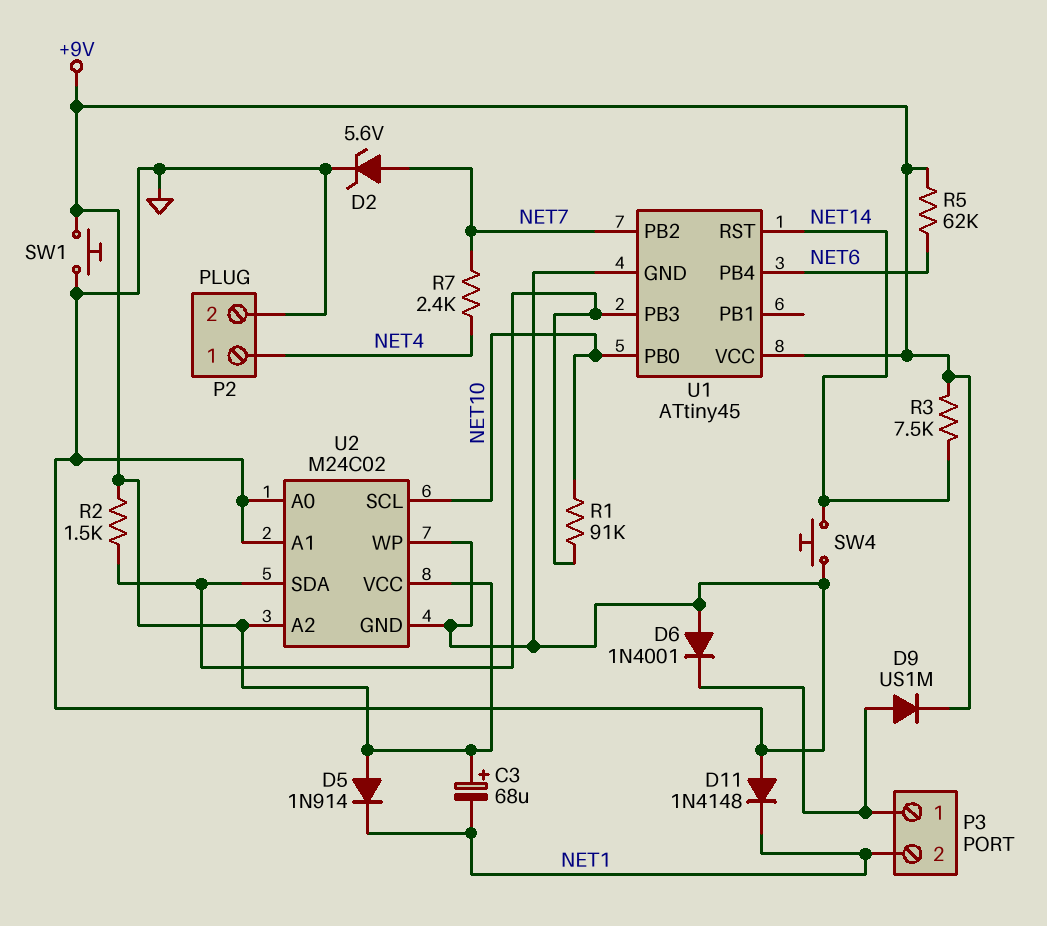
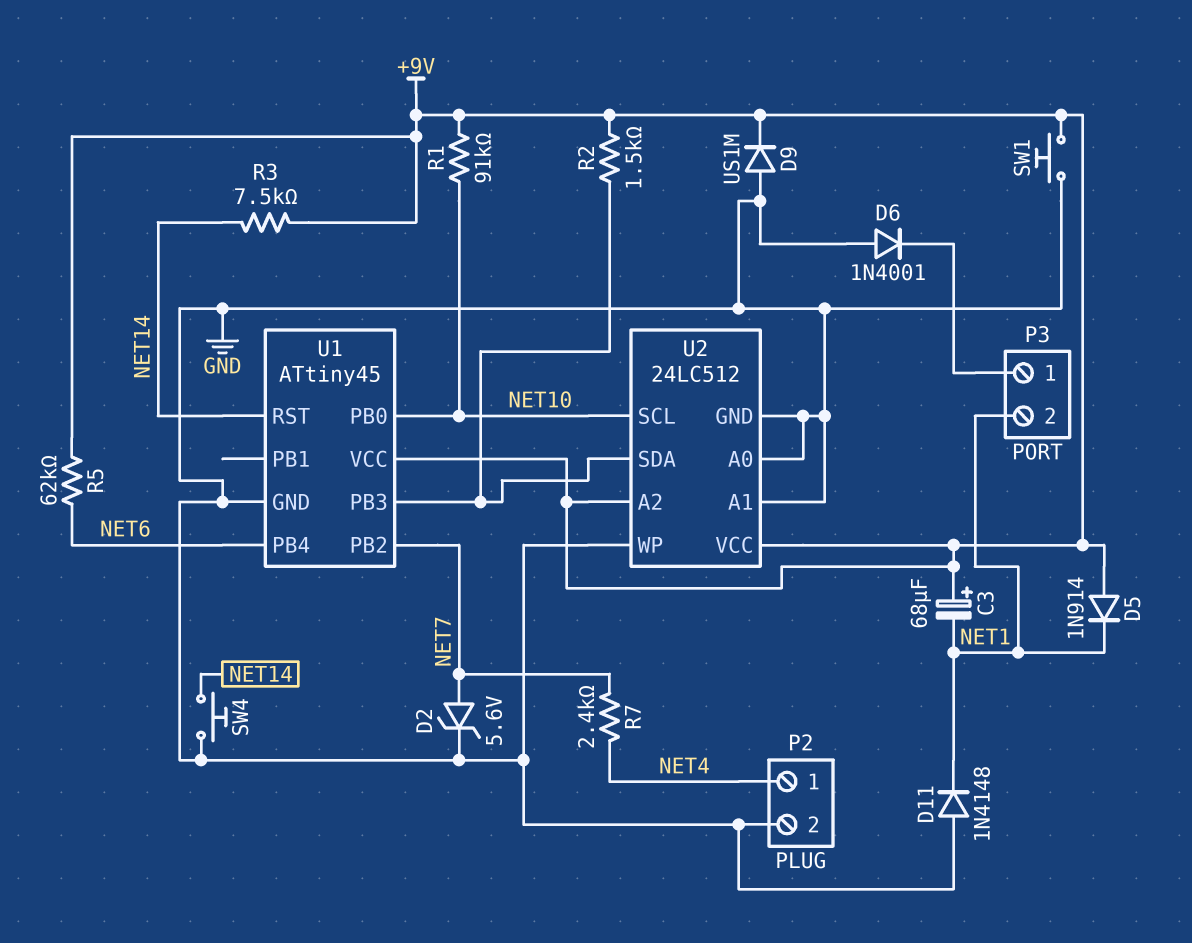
D9: diode US1M (A P3/1, K +9V) -> diode US1M (A GND, K +9V)
R1: 91k (NET10, U1/PB3) -> 91k (+9V, NET10)
U2: M24C02 -> 24LC512

